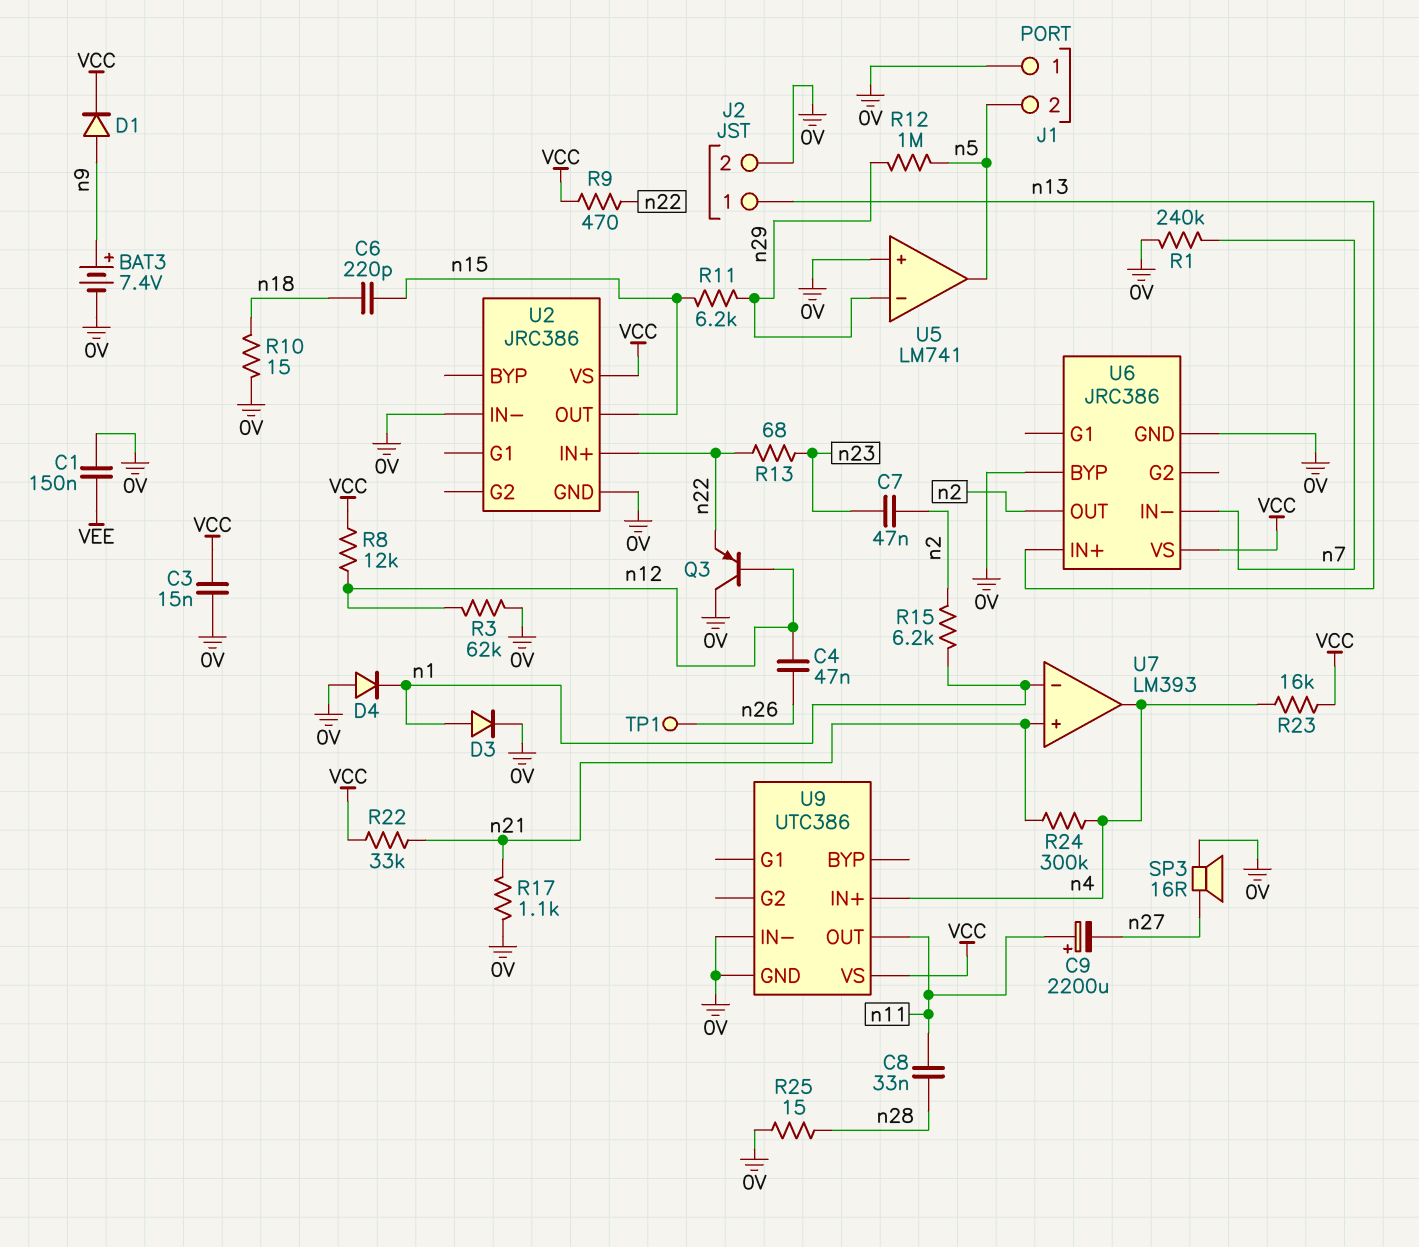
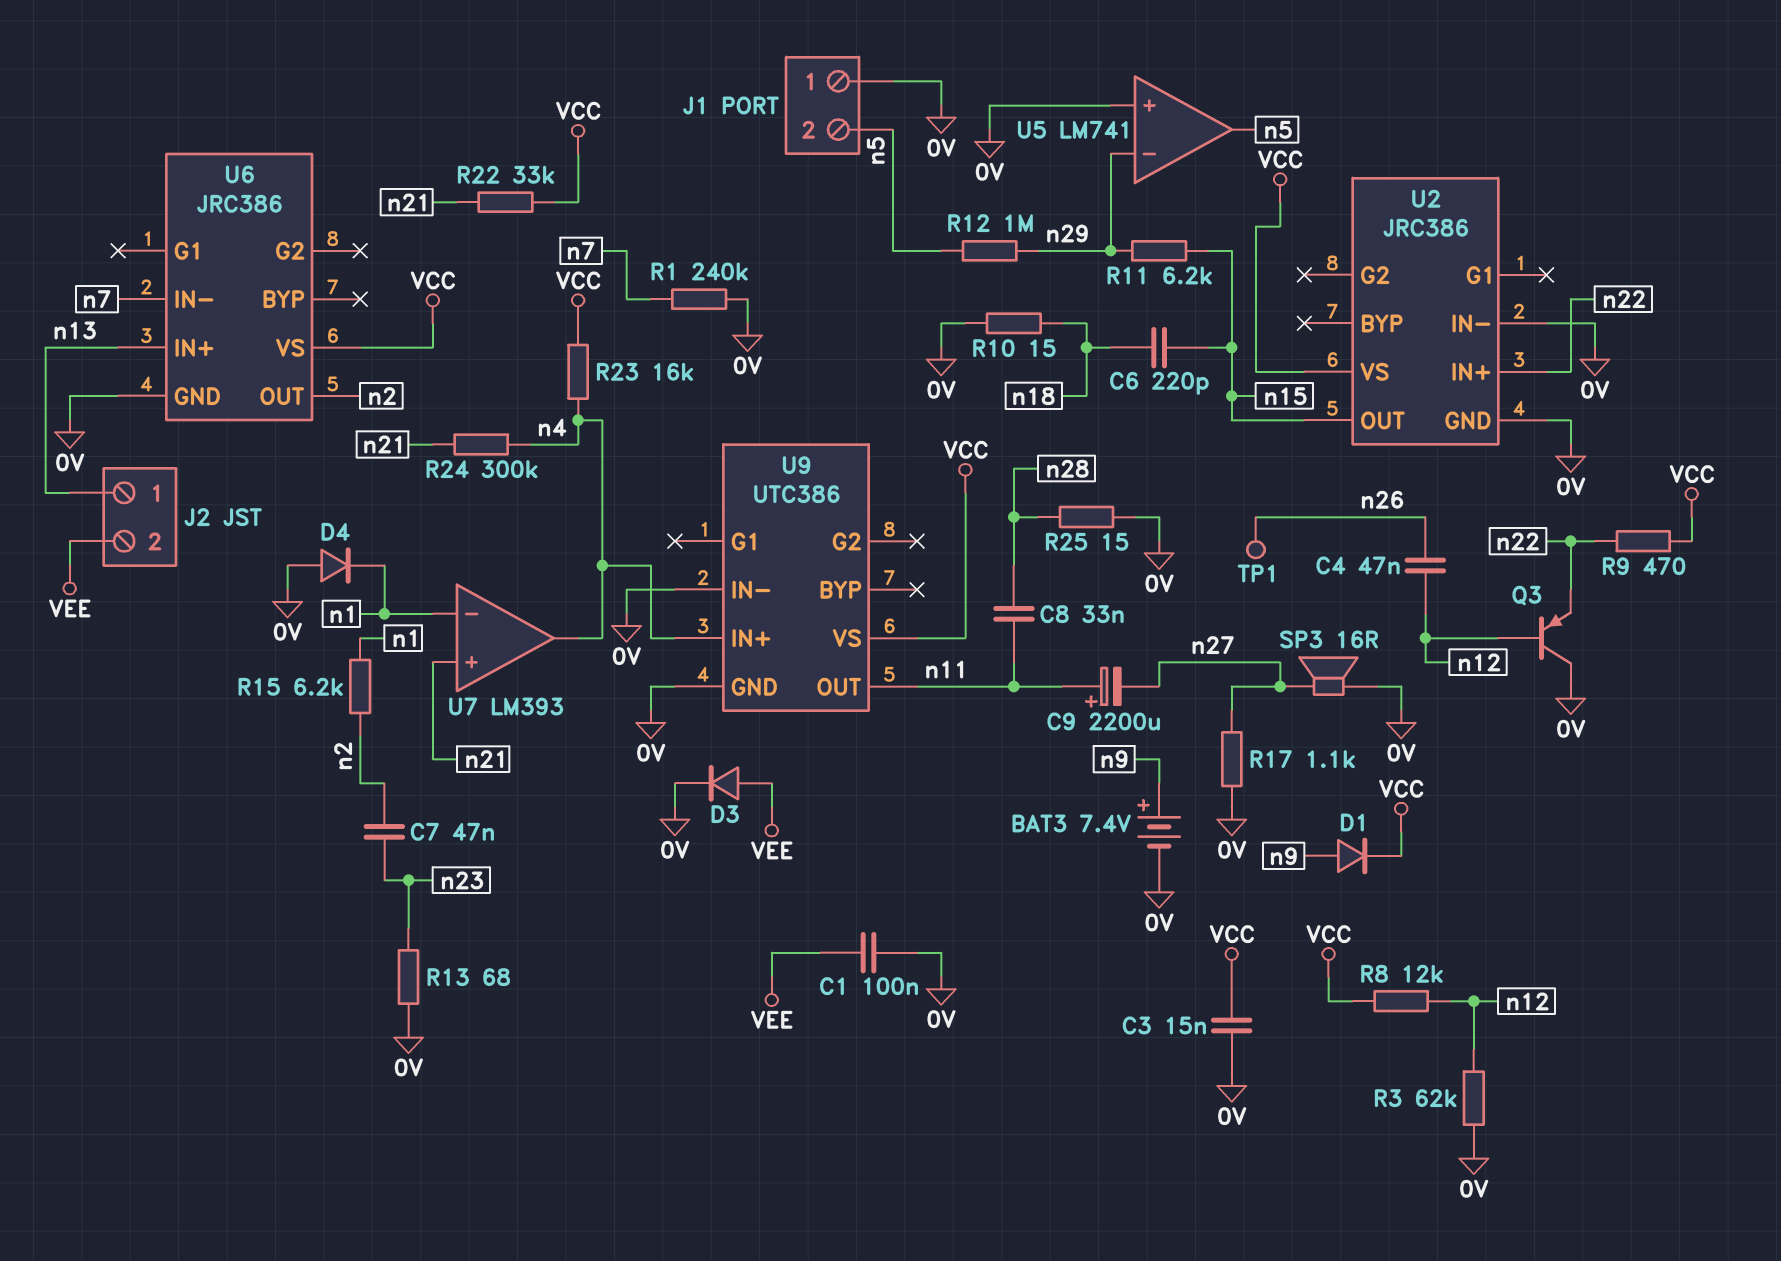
C1: 150nF (0V, VEE) -> 100nF (0V, VEE)
D3: diode (A n1, K 0V) -> diode (A VEE, K 0V)
J2 pin 2: 0V -> VEE
R13: 68 (n22, n23) -> 68 (0V, n23)
R17: 1.1k (0V, n21) -> 1.1k (0V, n27)
U6 pin BYP: 0V -> none

